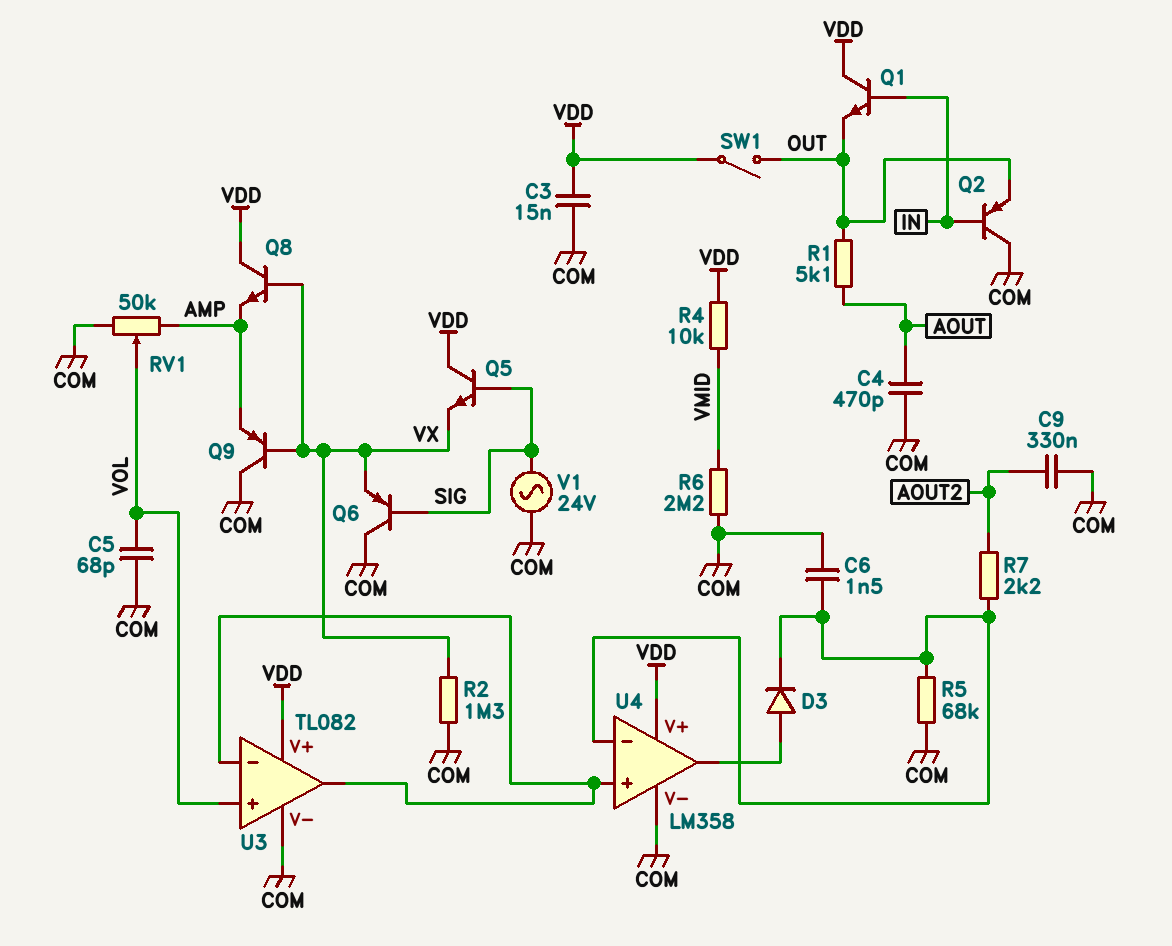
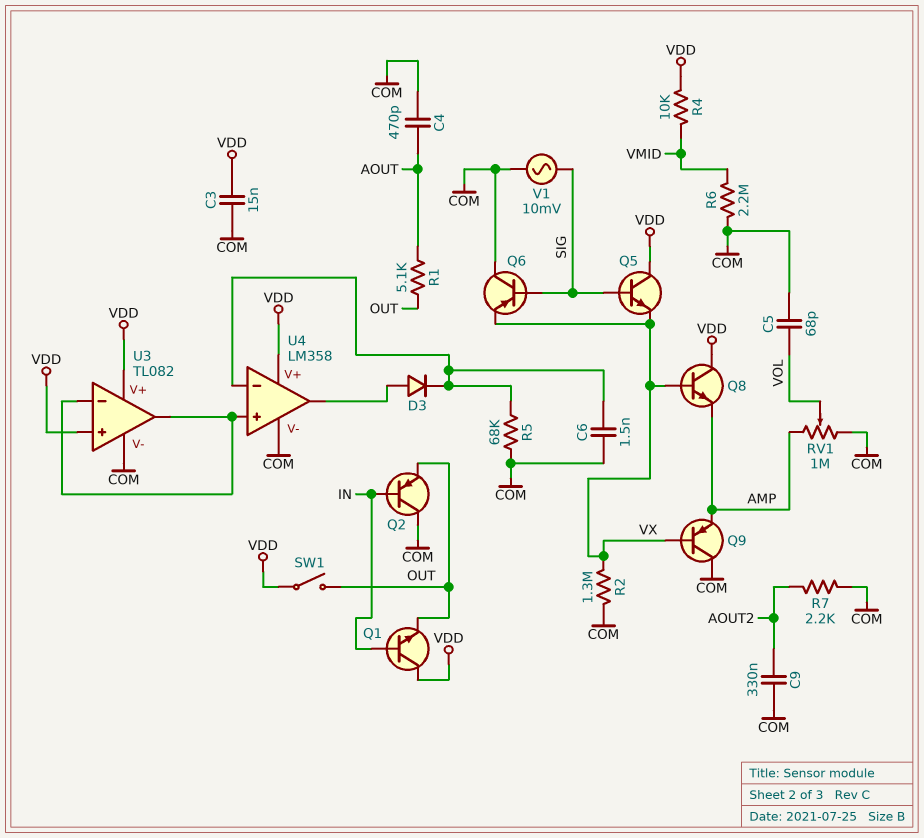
R7: 2.2k (AOUT2, U4/in-) -> 2.2k (AOUT2, COM)
RV1: 50k (AMP, COM, wiper VOL) -> 1M (AMP, COM, wiper VOL)
U3 pin in+: VOL -> VDD
V1: AC 24V (COM, SIG) -> AC 10mV (COM, SIG)

